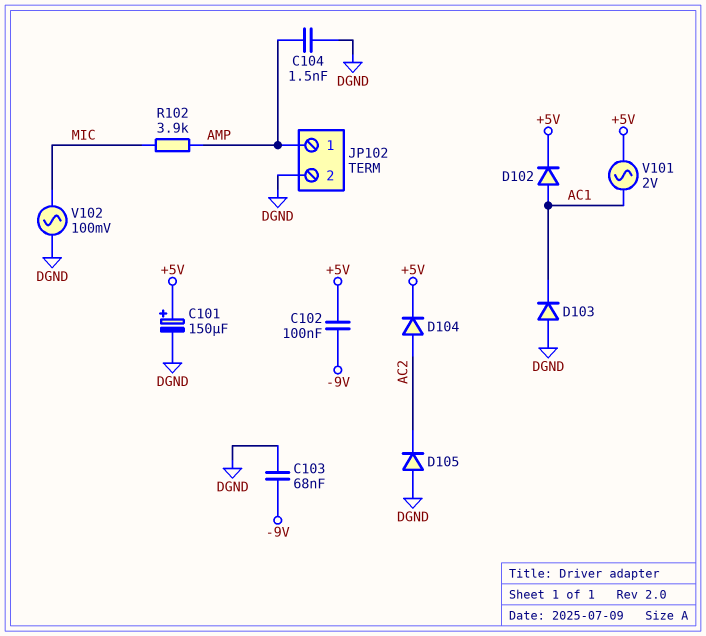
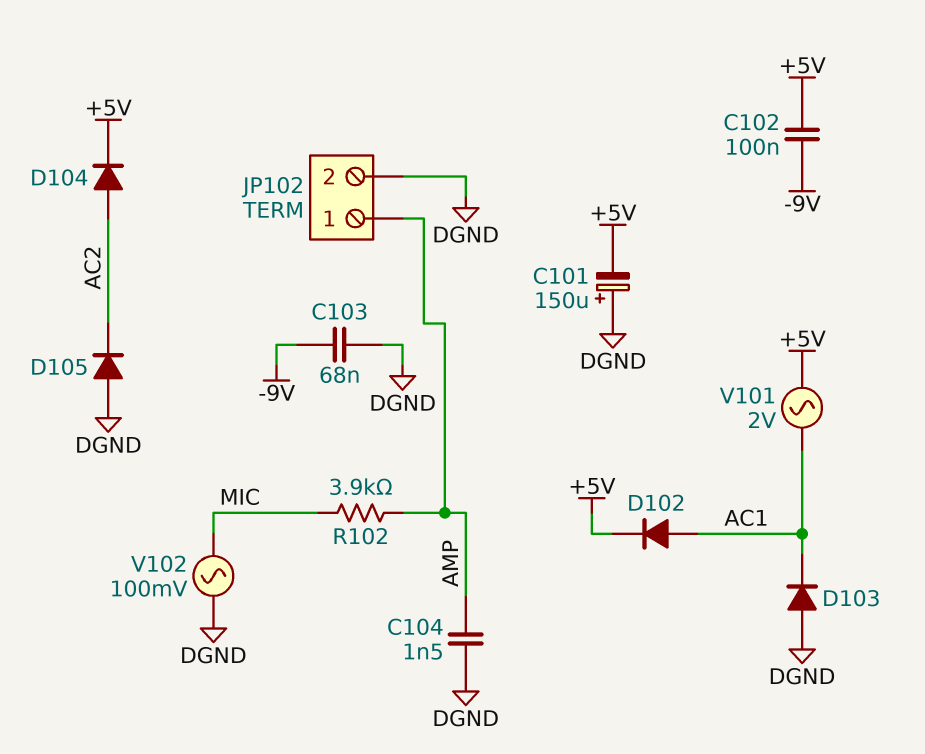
C101: 150uF (plus +5V, minus DGND) -> 150uF (plus DGND, minus +5V)

